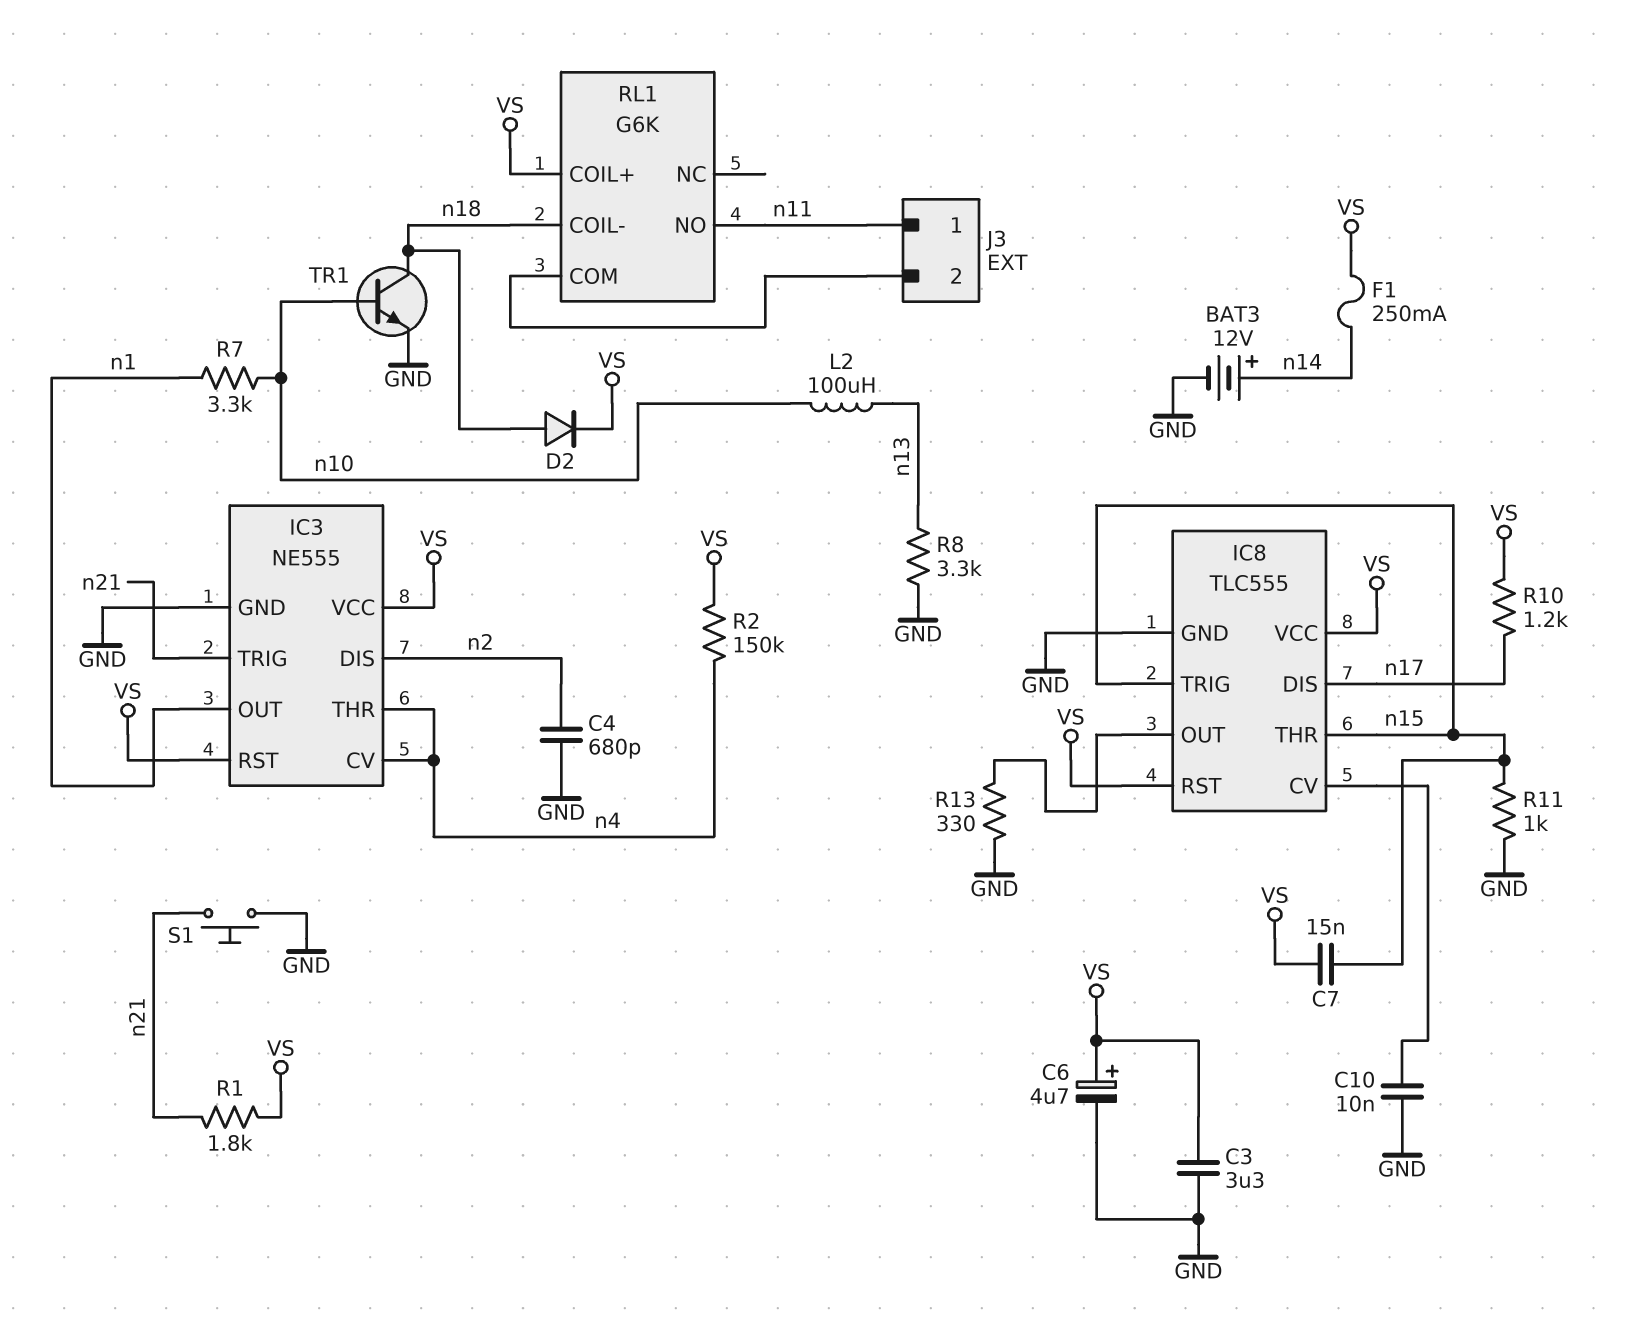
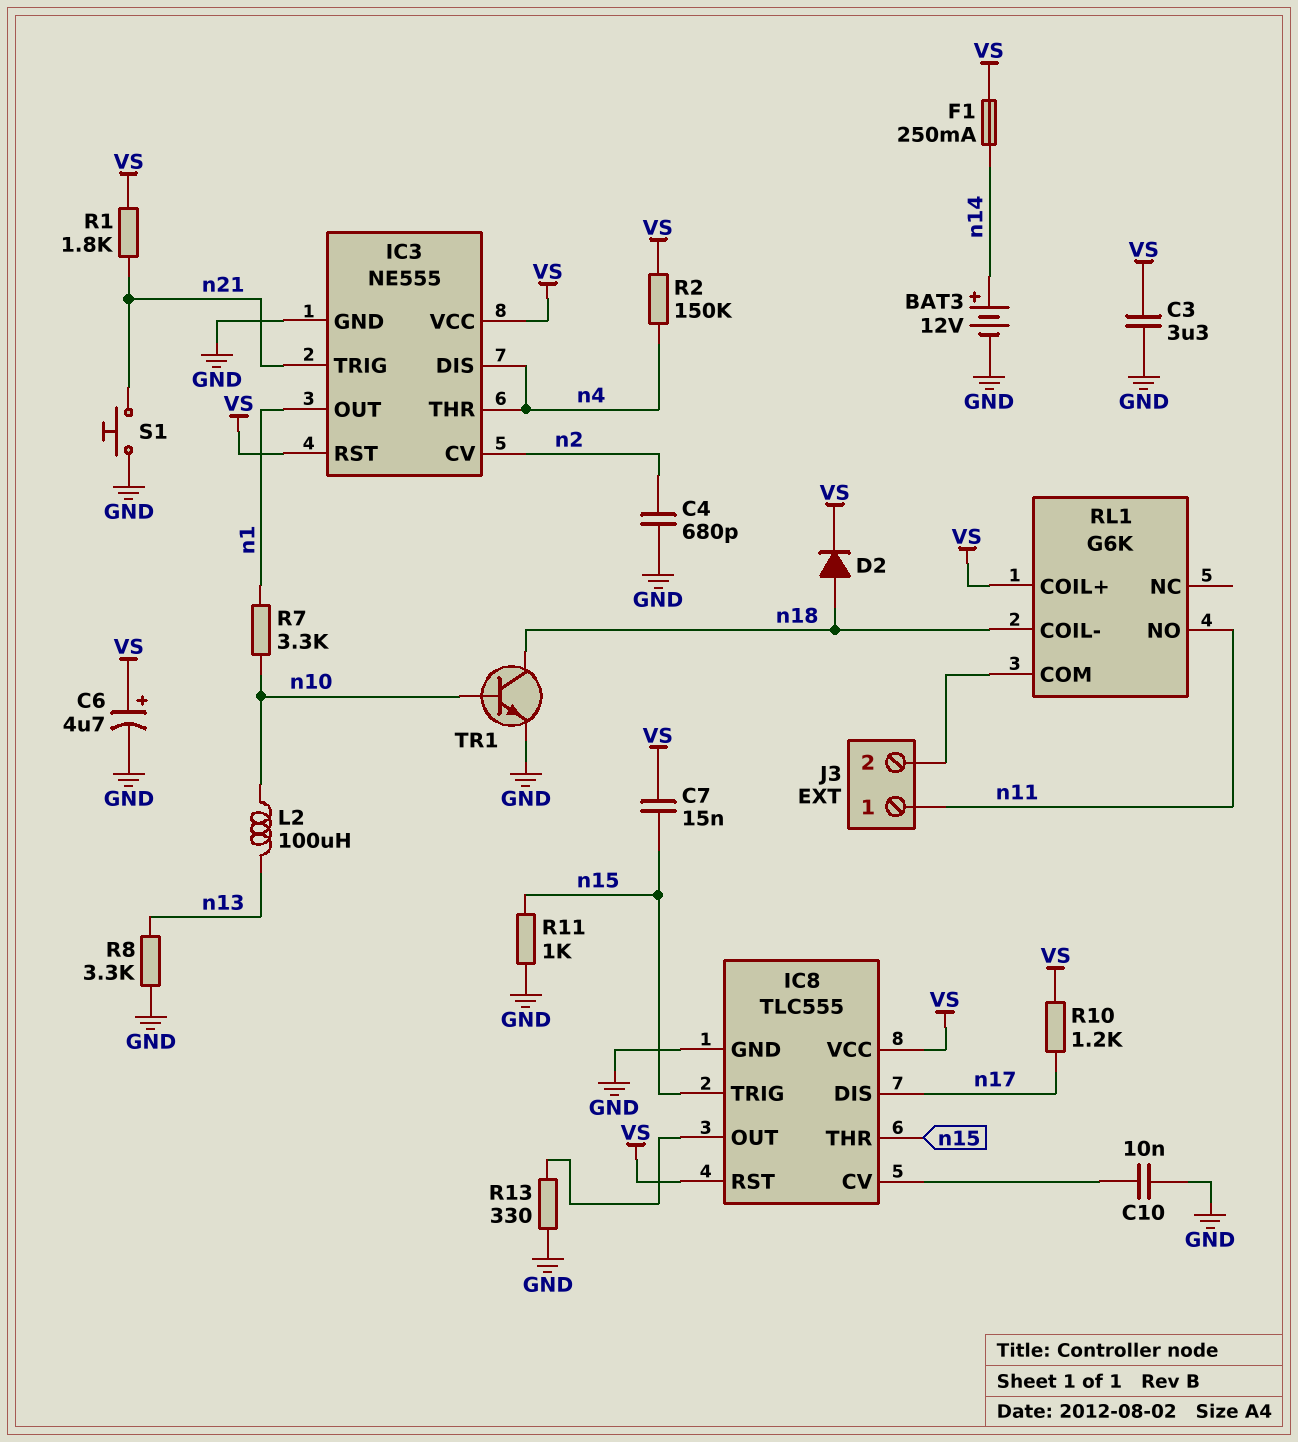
IC3 pin CV: n4 -> n2
IC3 pin DIS: n2 -> n4

